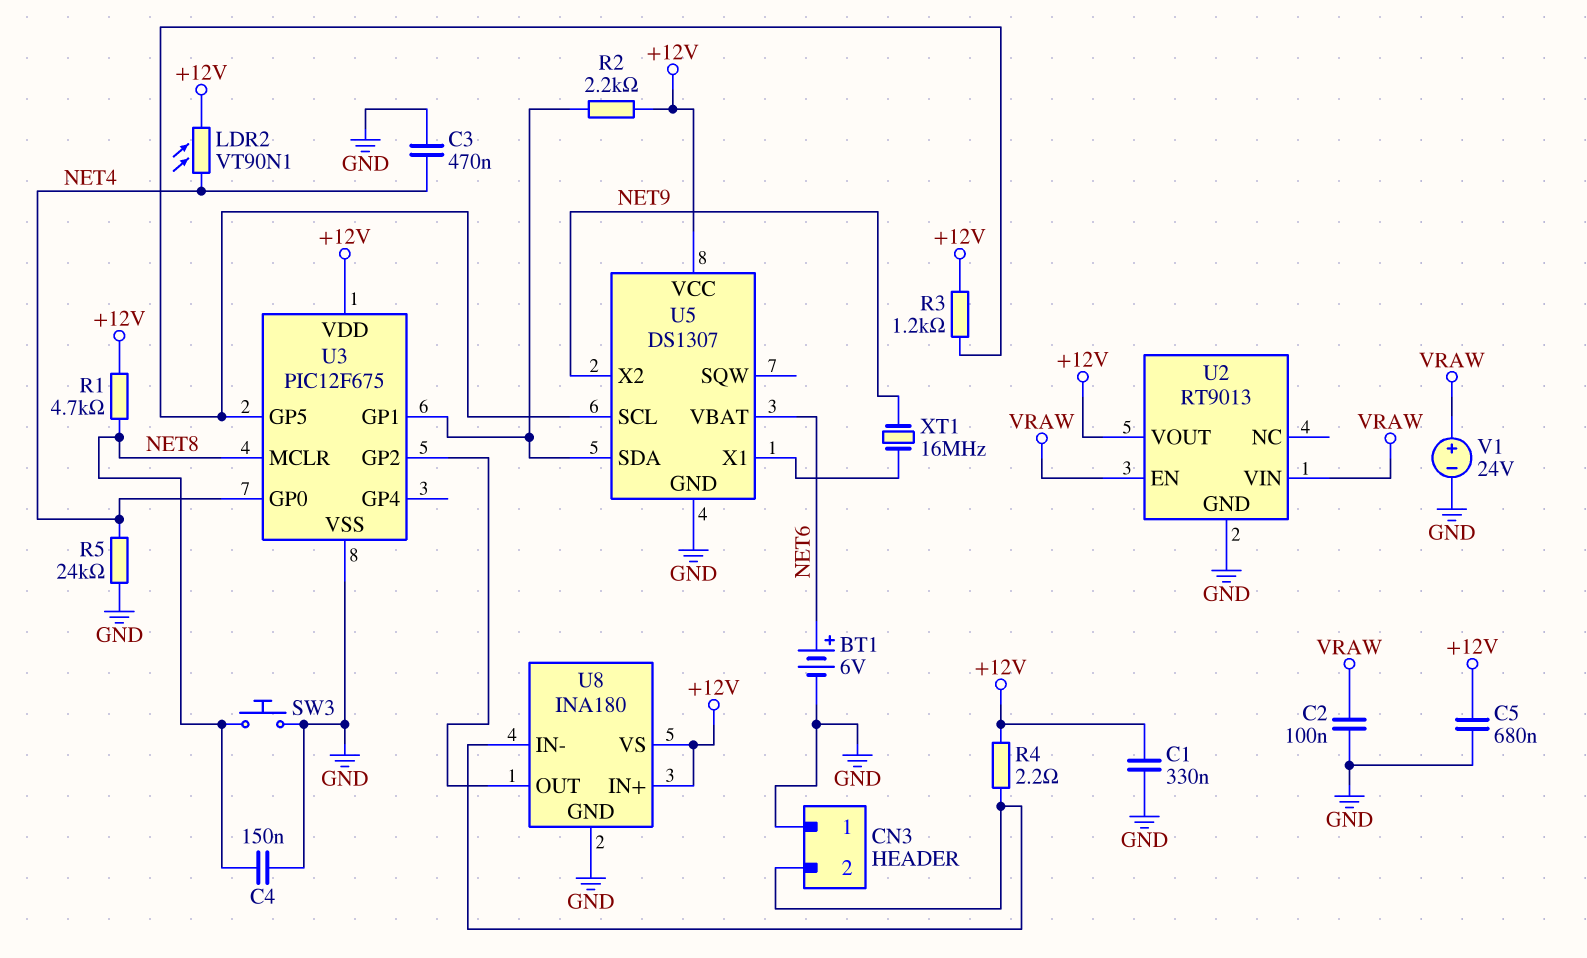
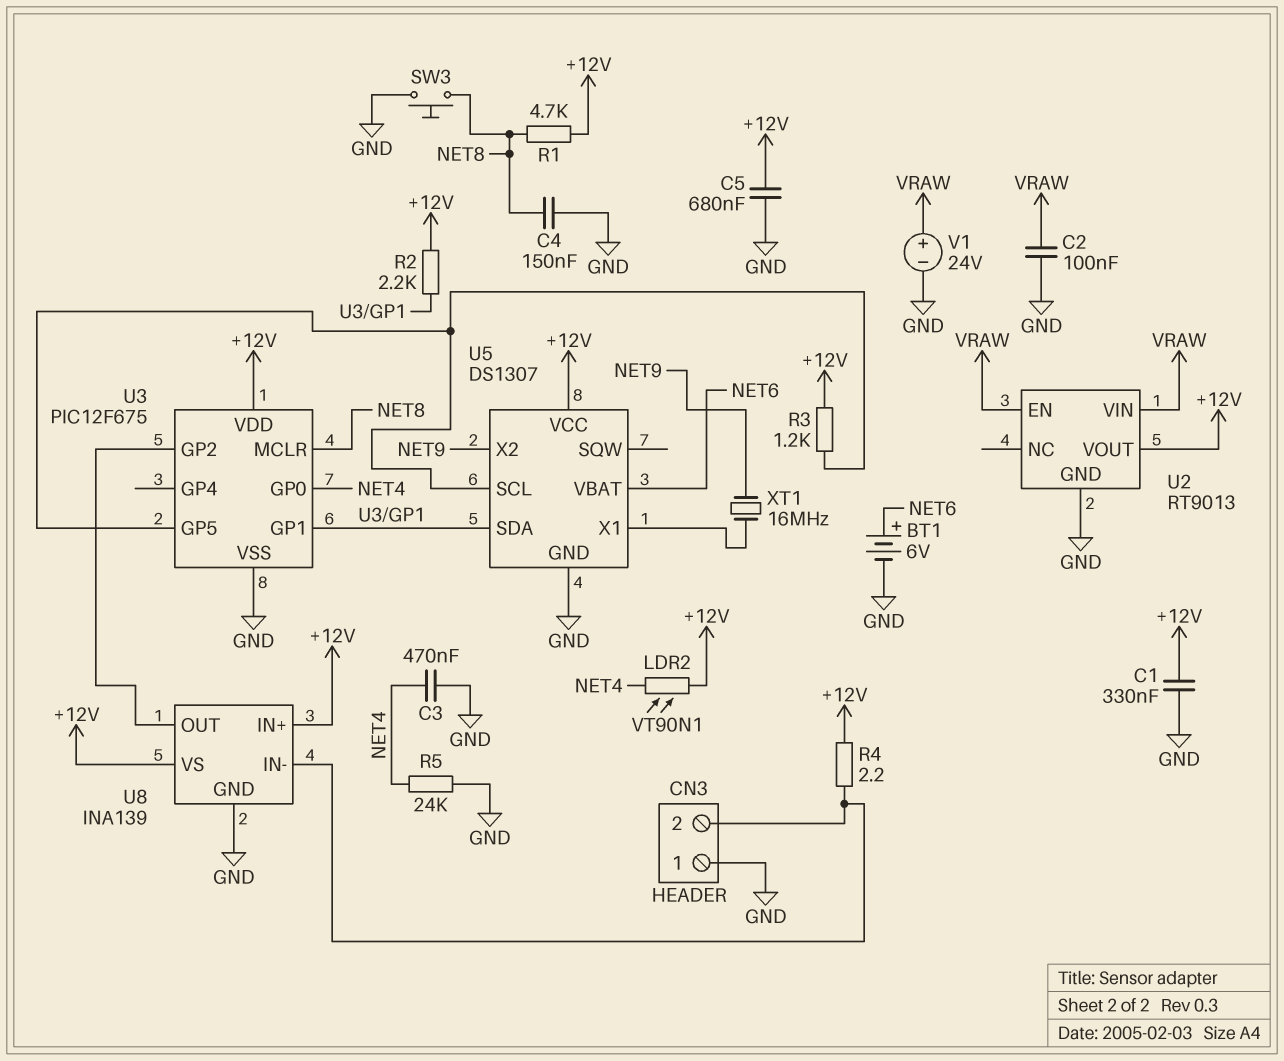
U8: INA180 -> INA139

